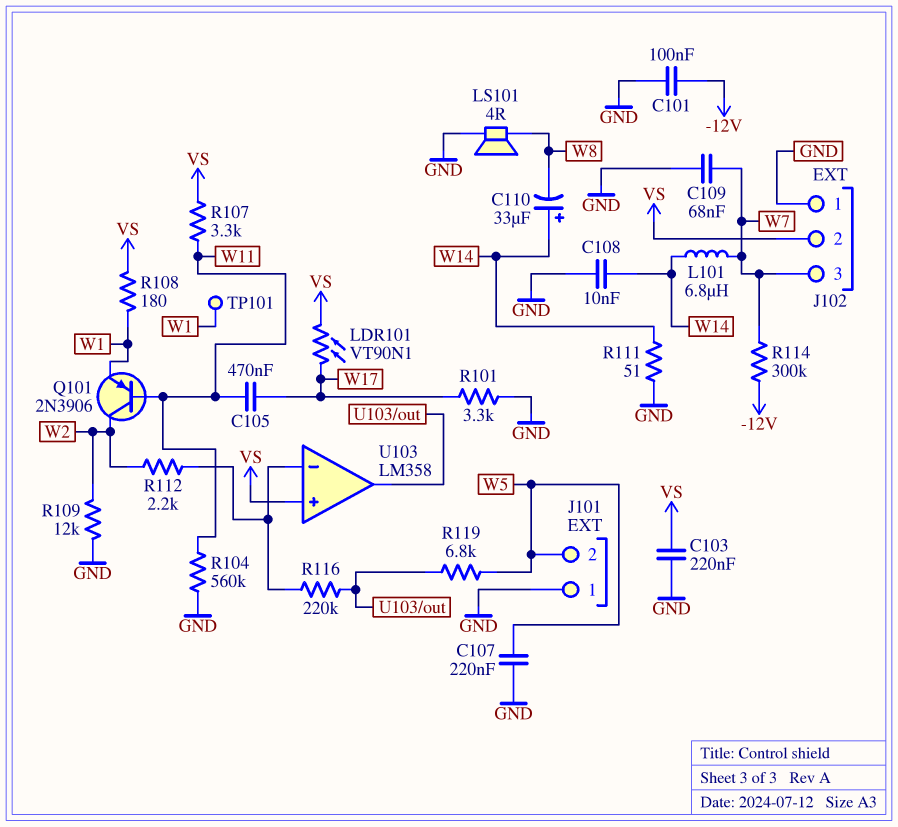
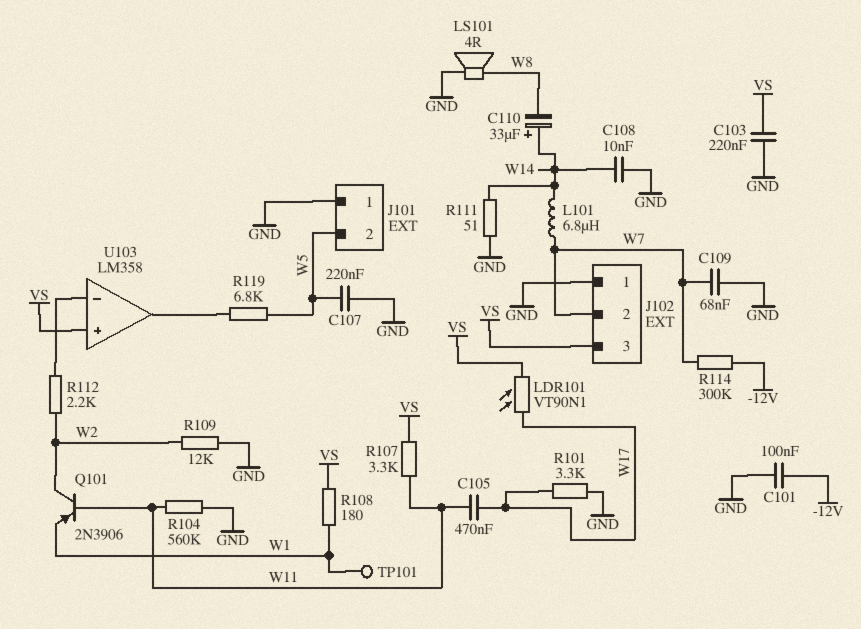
J102 pin 2: VS -> W7
J102 pin 3: W7 -> VS
R116: 220k (U103/in-, U103/out) -> none

